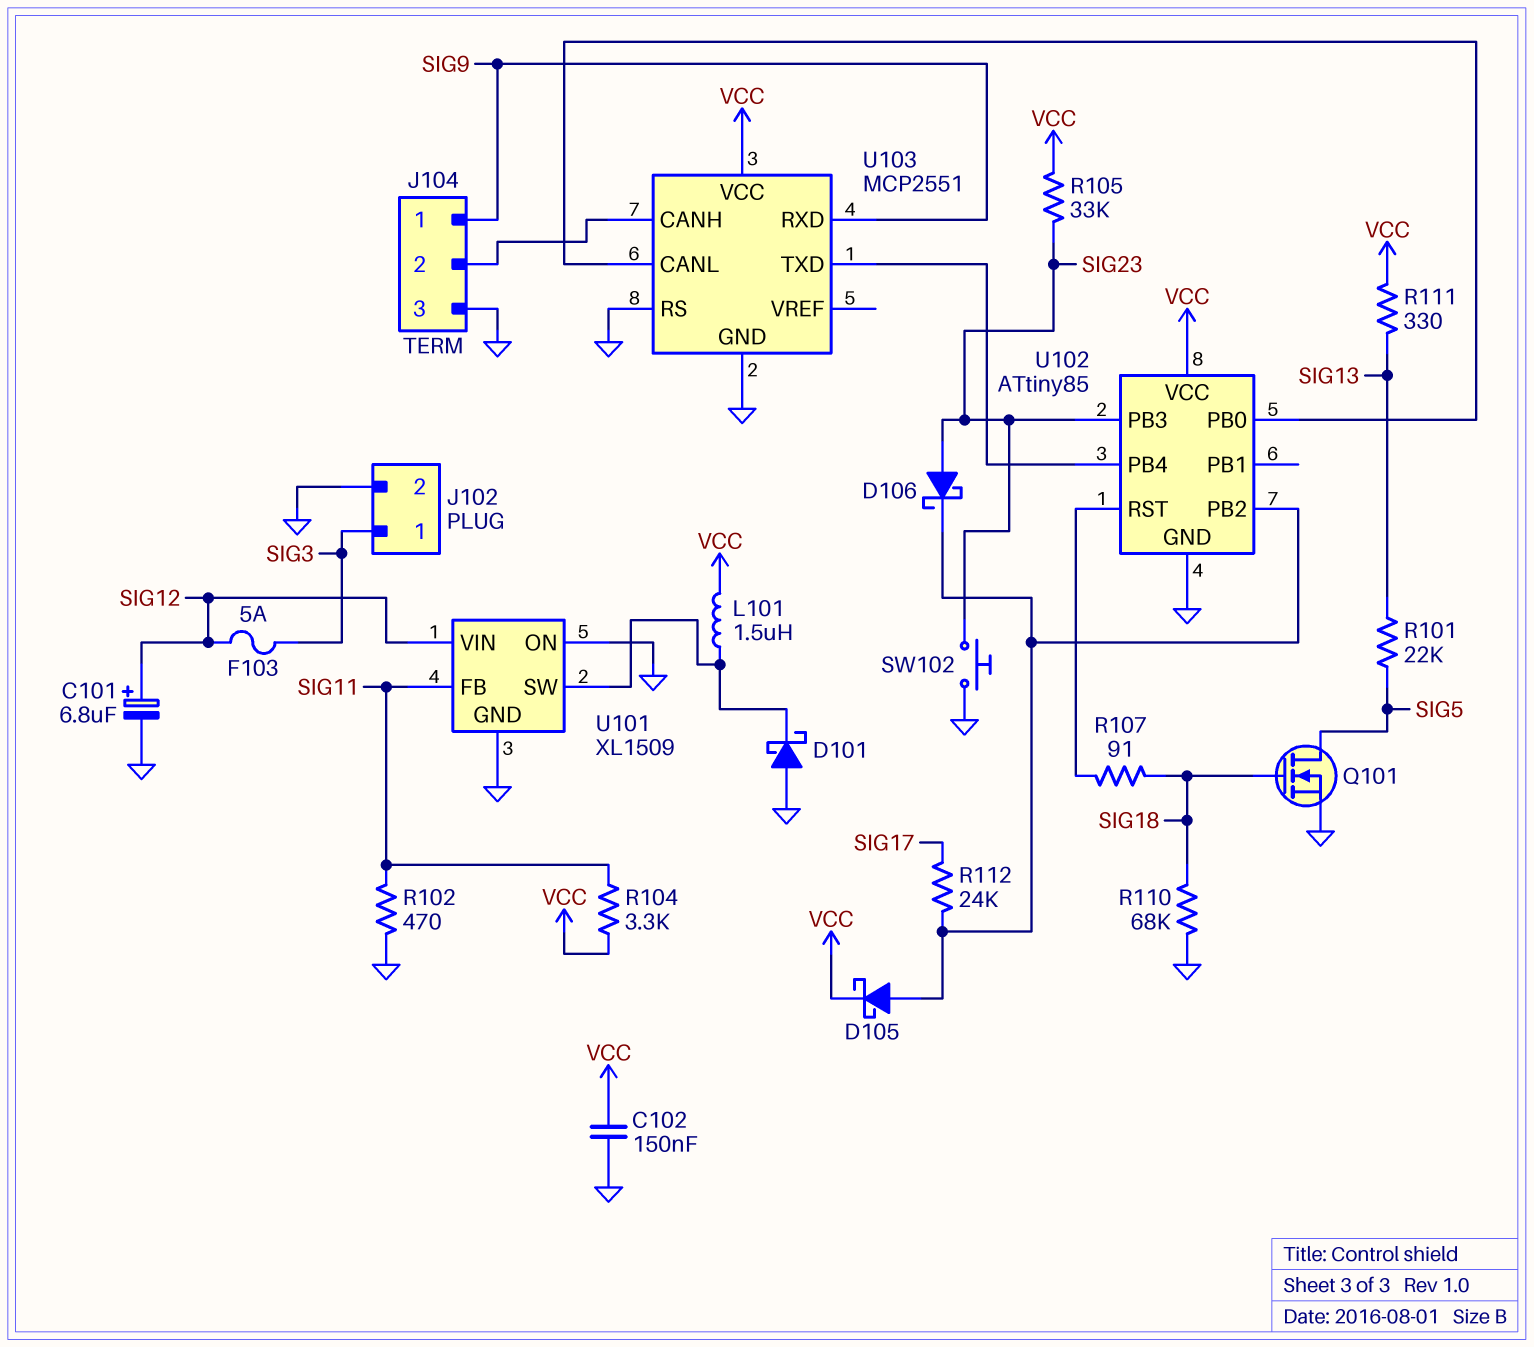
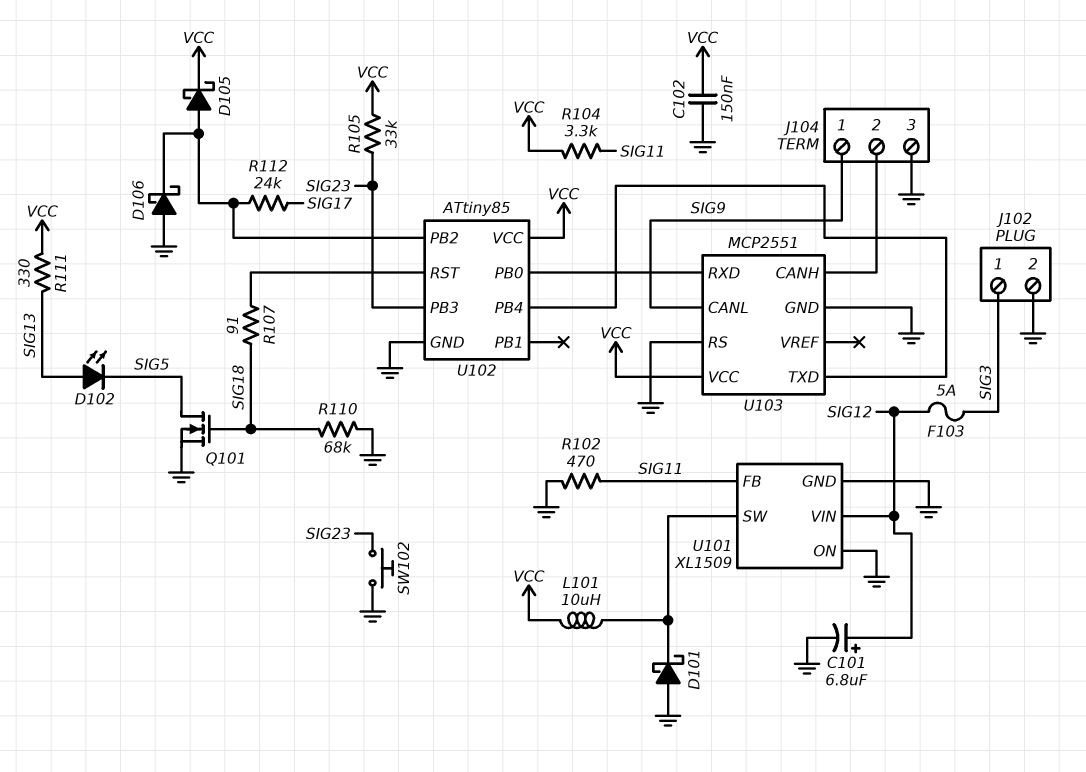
D102: none -> LED (A SIG13, K SIG5)
D106: schottky (A SIG23, K U102/PB2) -> schottky (A GND, K U102/PB2)
L101: 1.5uH (U101/SW, VCC) -> 10uH (U101/SW, VCC)
R101: 22k (SIG5, SIG13) -> none
U103 pin CANL: U102/PB0 -> SIG9
U103 pin RXD: SIG9 -> U102/PB0

